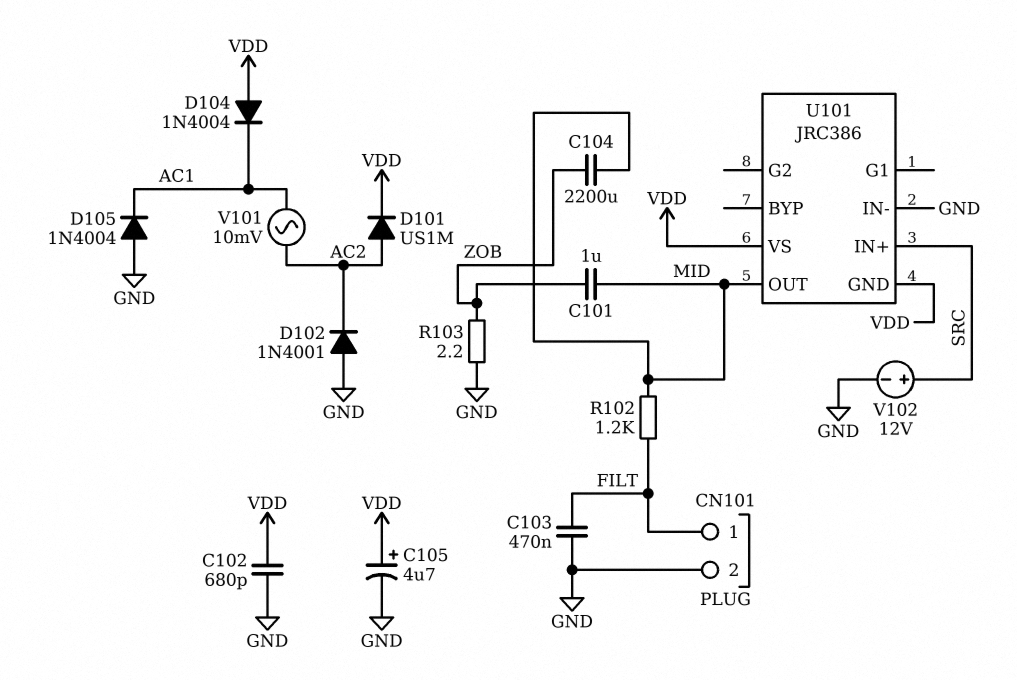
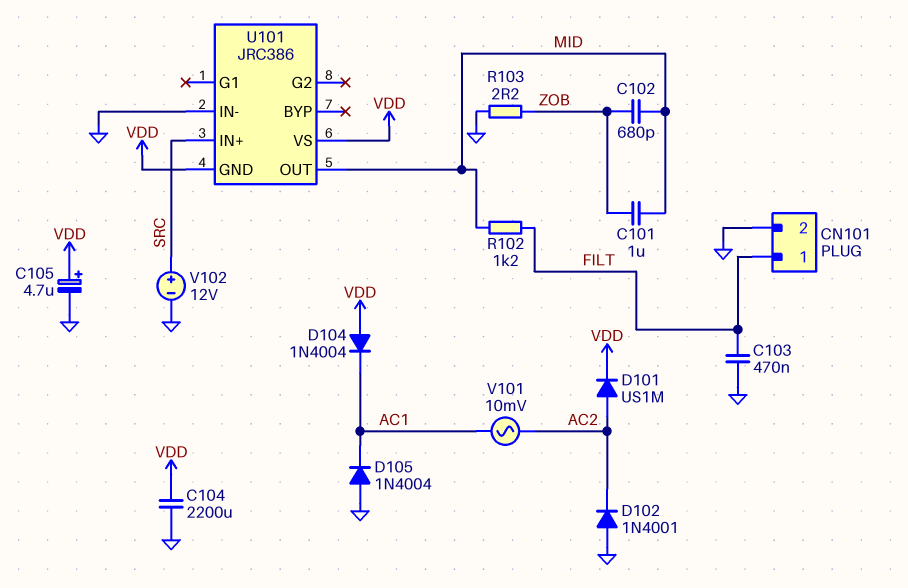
C102: 680pF (GND, VDD) -> 680pF (MID, ZOB)
C104: 2200uF (MID, ZOB) -> 2200uF (GND, VDD)

